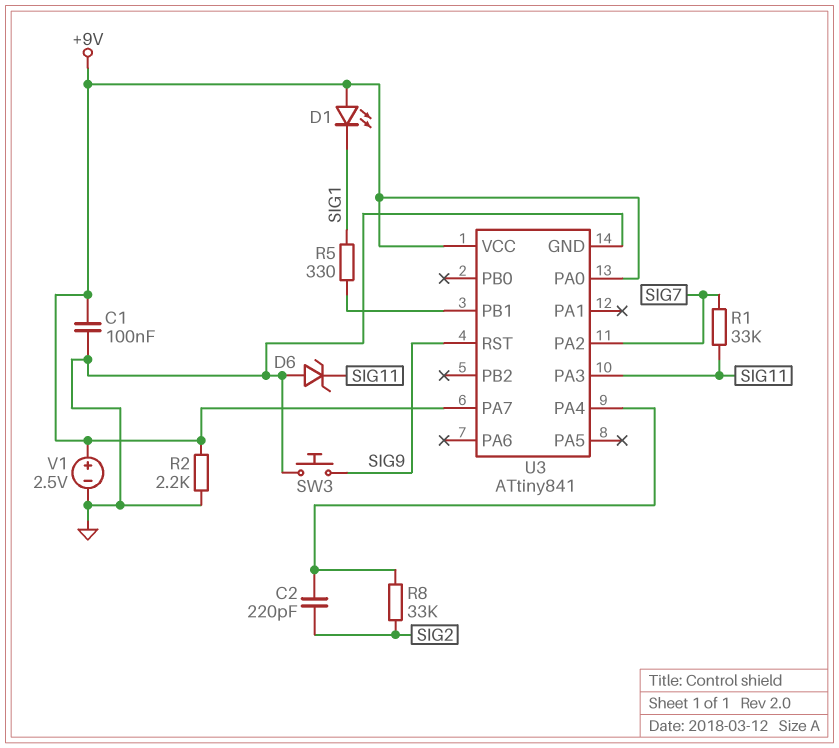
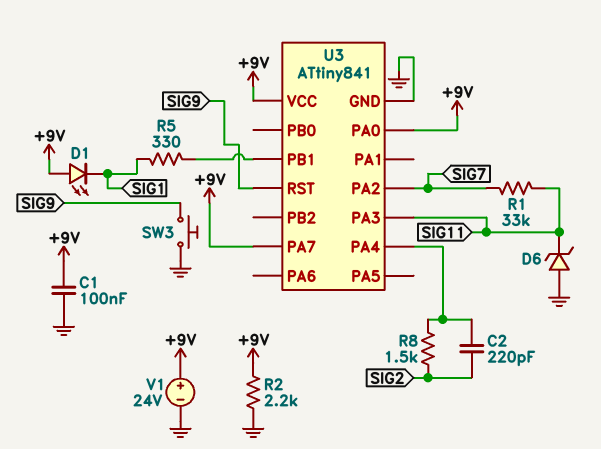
R8: 33k (SIG2, U3/PA4) -> 1.5k (SIG2, U3/PA4)
V1: 2.5V (plus +9V, minus GND) -> 24V (plus +9V, minus GND)

